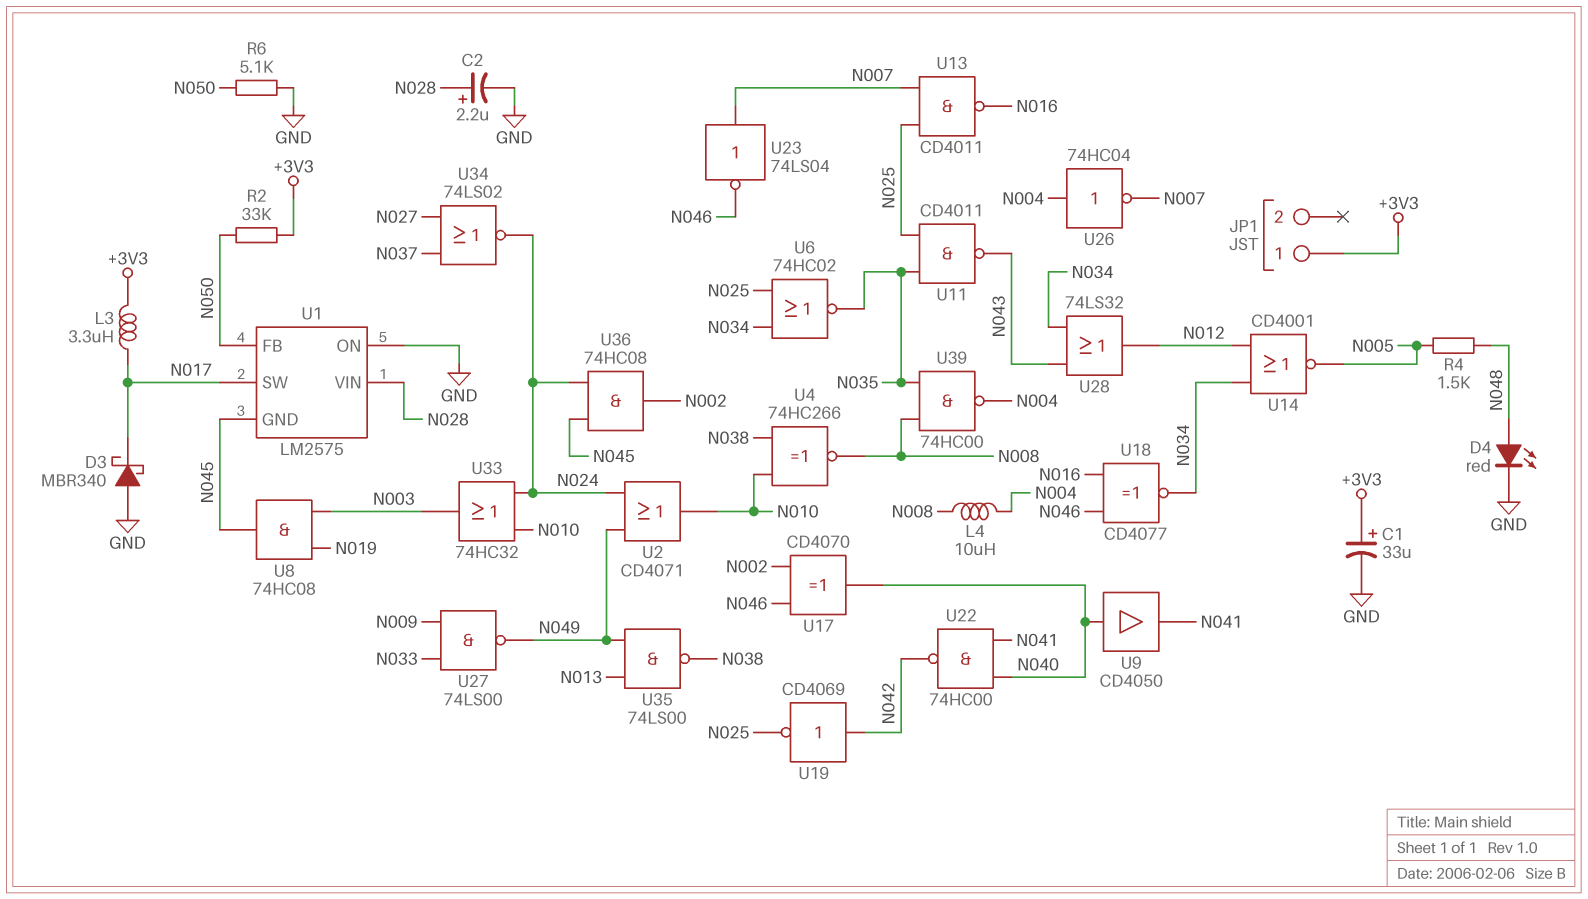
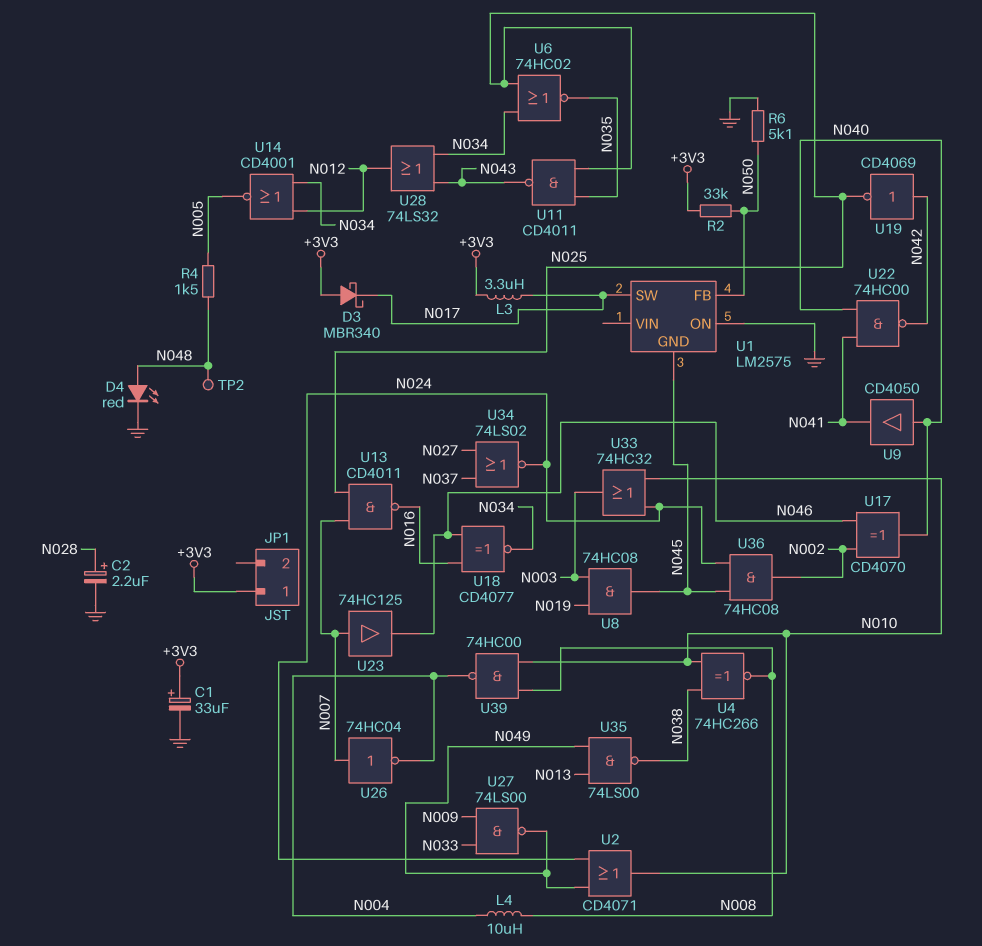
D3: schottky MBR340 (A GND, K N017) -> schottky MBR340 (A +3V3, K N017)
TP2: none -> test point (N048)
U1 pin VIN: N028 -> none
U23: NOT 74LS04 (in N007, out N046) -> buffer 74HC125 (in N007, out N046)
U26: NOT 74HC04 (in N004, out N007) -> NOT 74HC04 (in N007, out N004)
U39: NAND 74HC00 (in N008, in N035, out N004) -> NAND 74HC00 (in N008, in N010, out N004)

